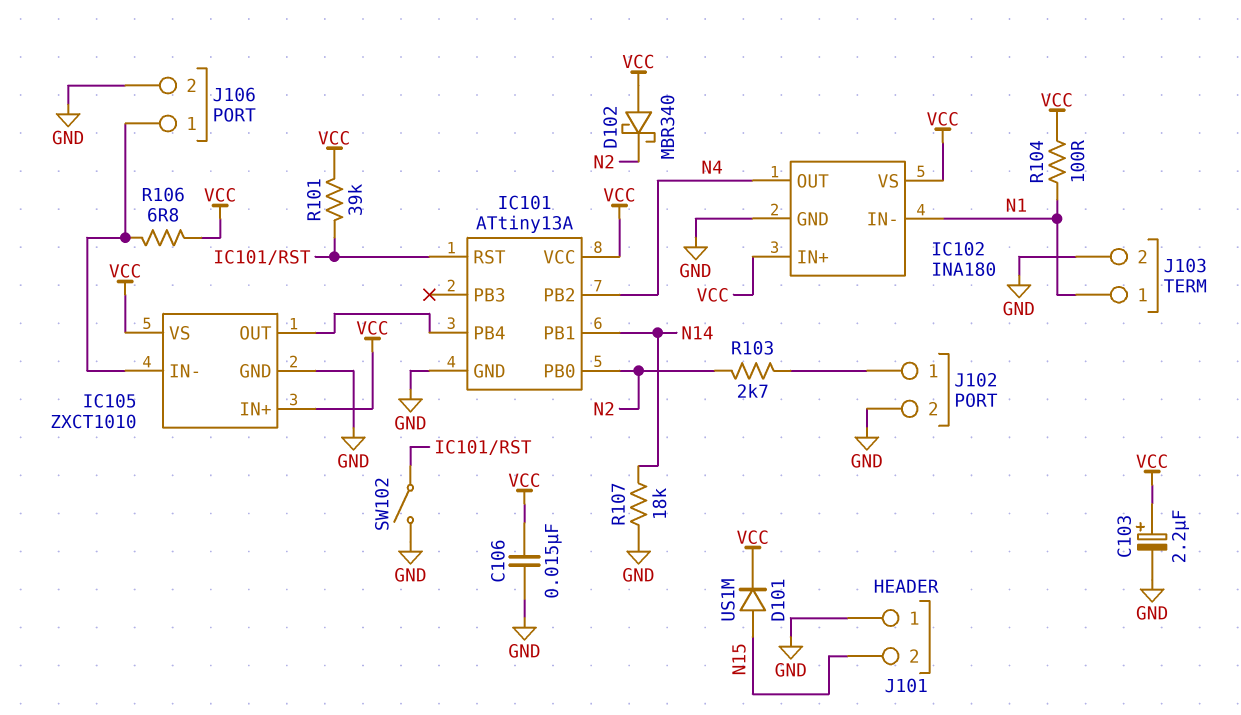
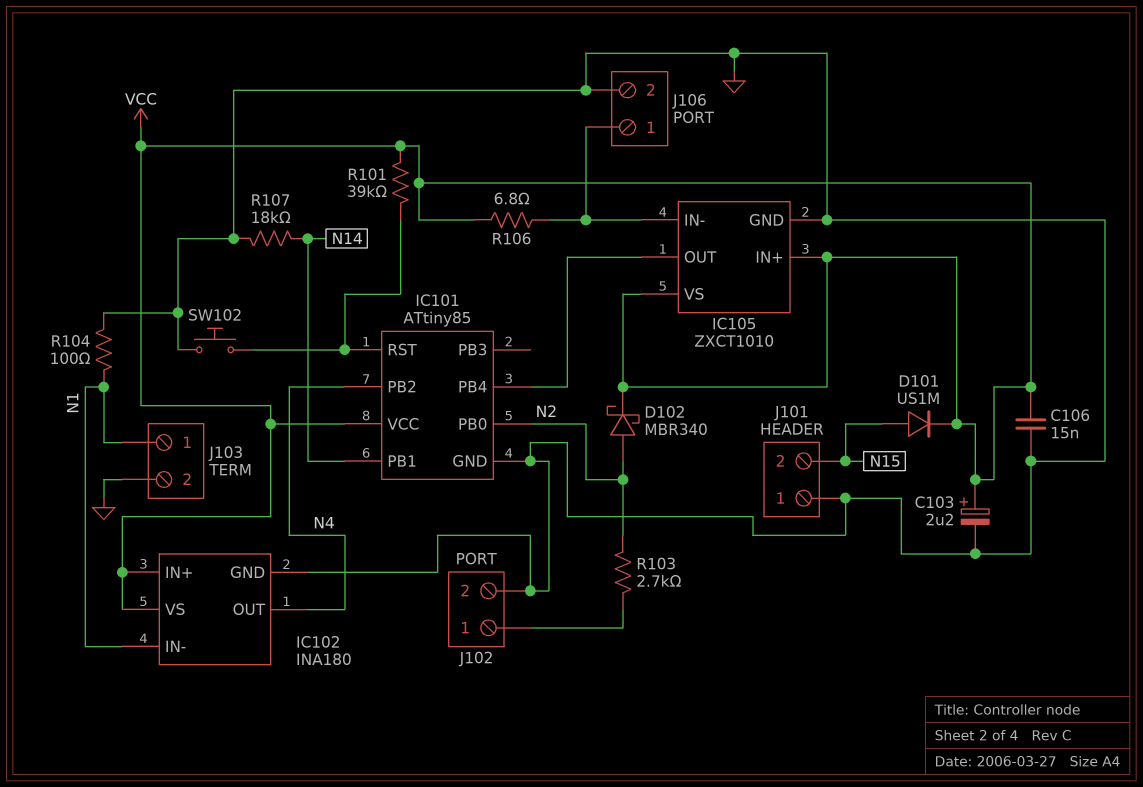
D102: schottky MBR340 (A VCC, K N2) -> schottky MBR340 (A N2, K VCC)
IC101: ATtiny13A -> ATtiny85
R104: 100 (N1, VCC) -> 100 (GND, N1)
SW102: switch (GND, IC101/RST) -> button (GND, IC101/RST)

